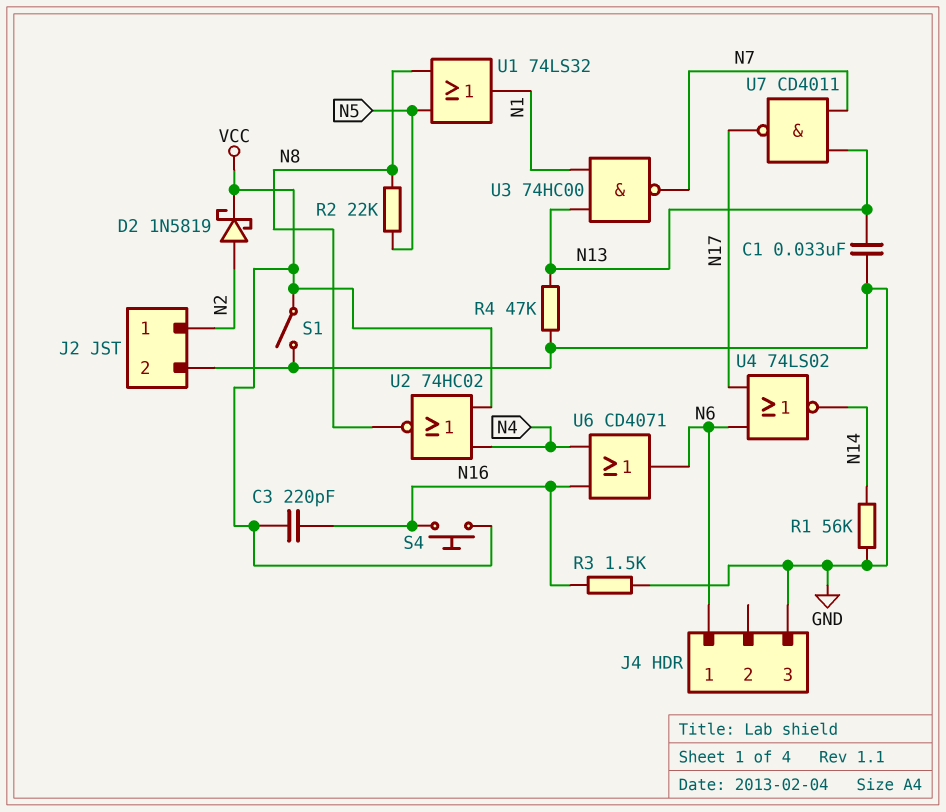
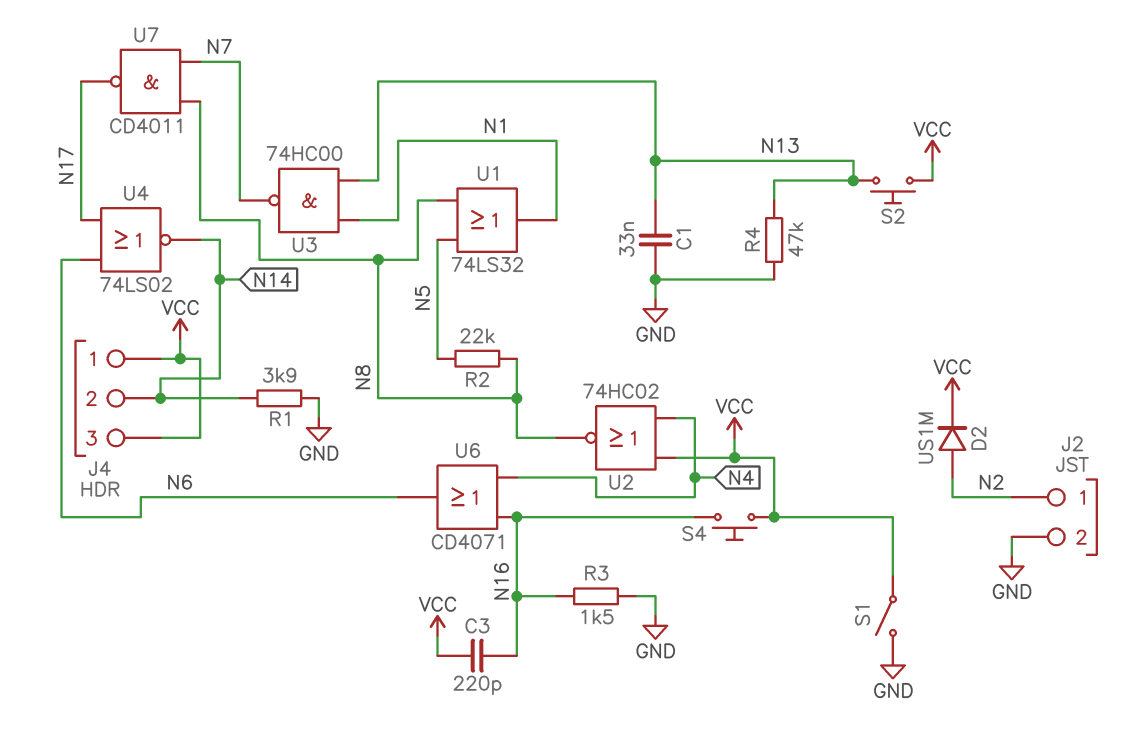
D2: schottky 1N5819 (A N2, K VCC) -> diode US1M (A N2, K VCC)
J4 pin 1: N6 -> VCC
J4 pin 2: none -> N14
J4 pin 3: GND -> VCC
R1: 56k (GND, N14) -> 3.9k (GND, N14)
S2: none -> button (N13, VCC)
U7: NAND CD4011 (in N7, in N13, out N17) -> NAND CD4011 (in N7, in N8, out N17)

